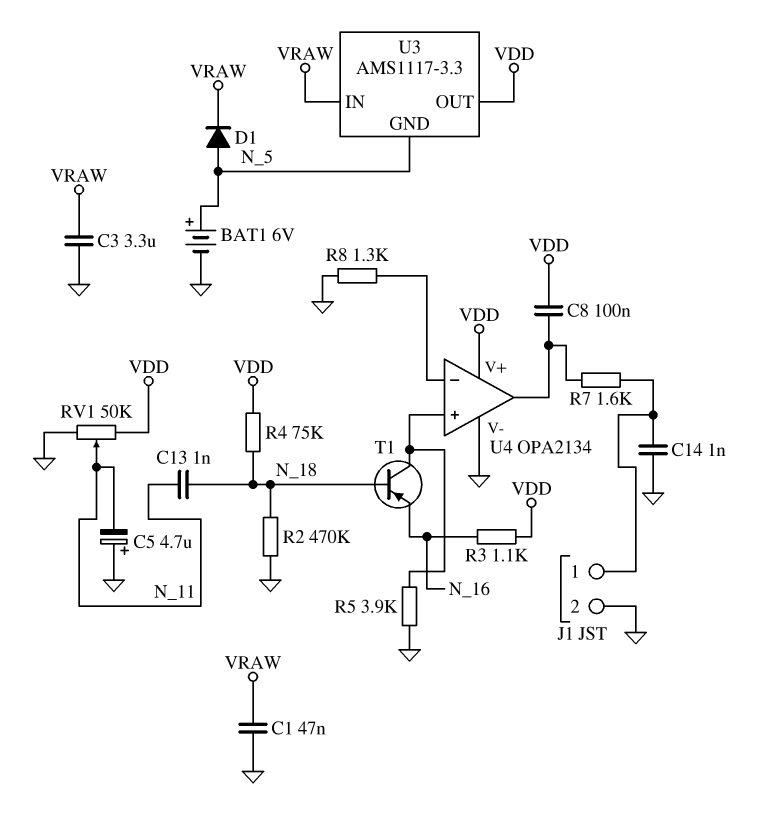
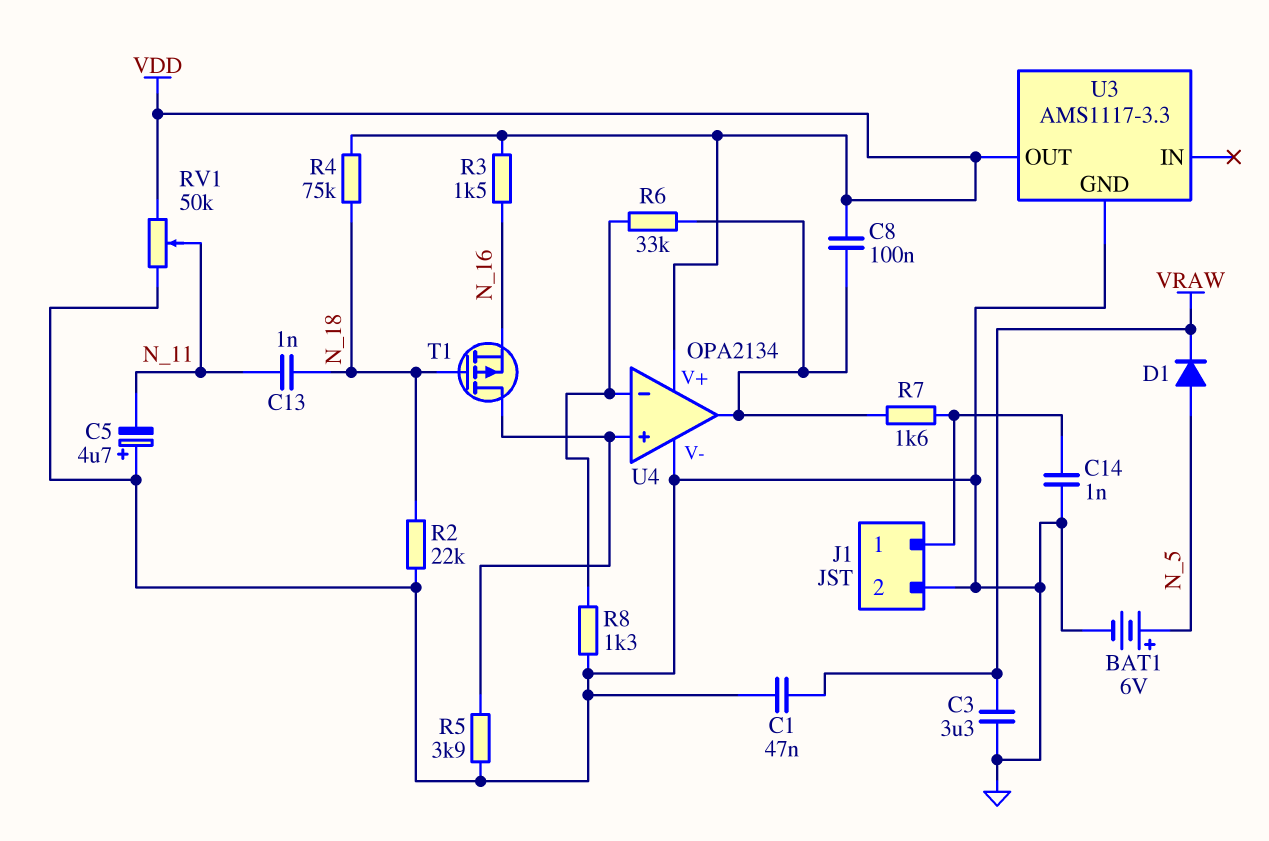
R2: 470k (GND, N_18) -> 22k (GND, N_18)
R3: 1.1k (N_16, VDD) -> 1.5k (N_16, VDD)
R6: none -> 33k (U4/in-, U4/out)
T1: PNP (B N_18, C U4/in+, E N_16) -> PMOS (G N_18, D U4/in+, S N_16)
U3 pin GND: N_5 -> GND
U3 pin IN: VRAW -> none

